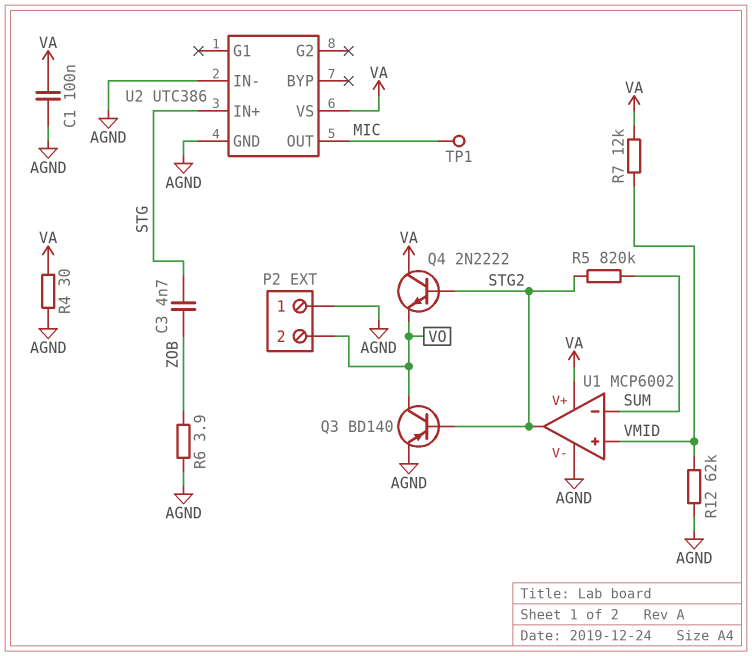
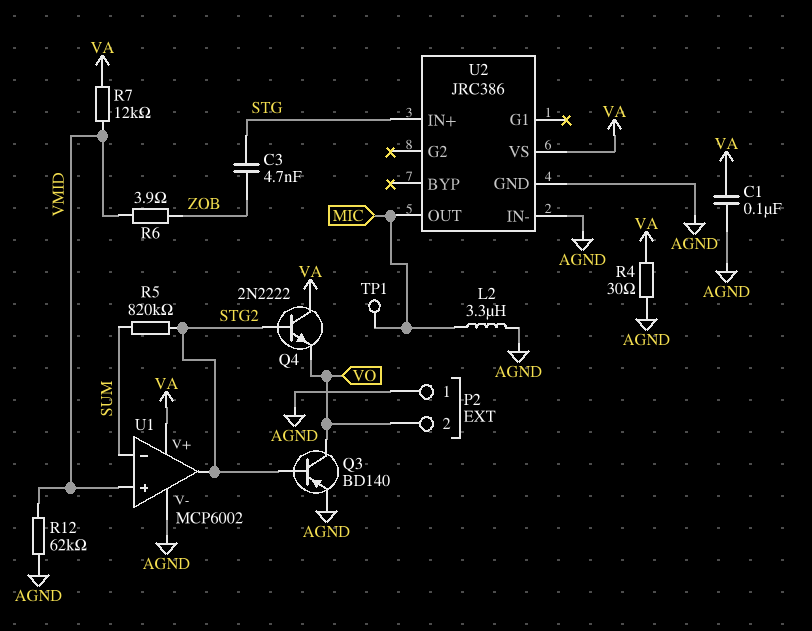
L2: none -> 3.3uH (AGND, MIC)
R6: 3.9 (AGND, ZOB) -> 3.9 (VMID, ZOB)
U2: UTC386 -> JRC386

